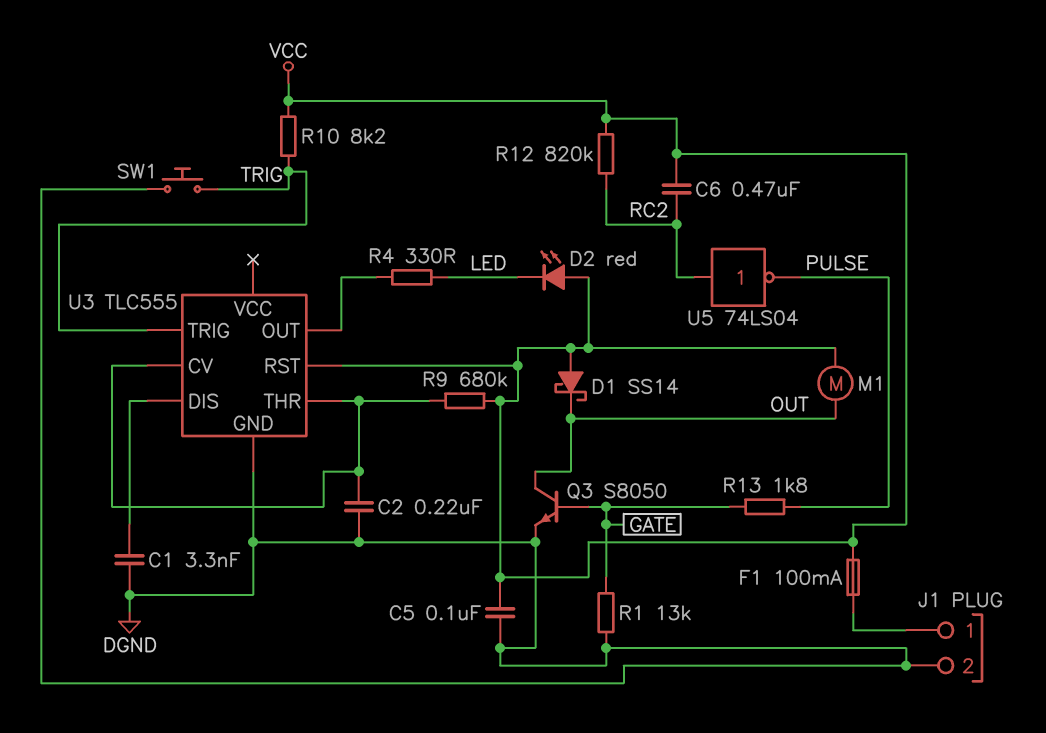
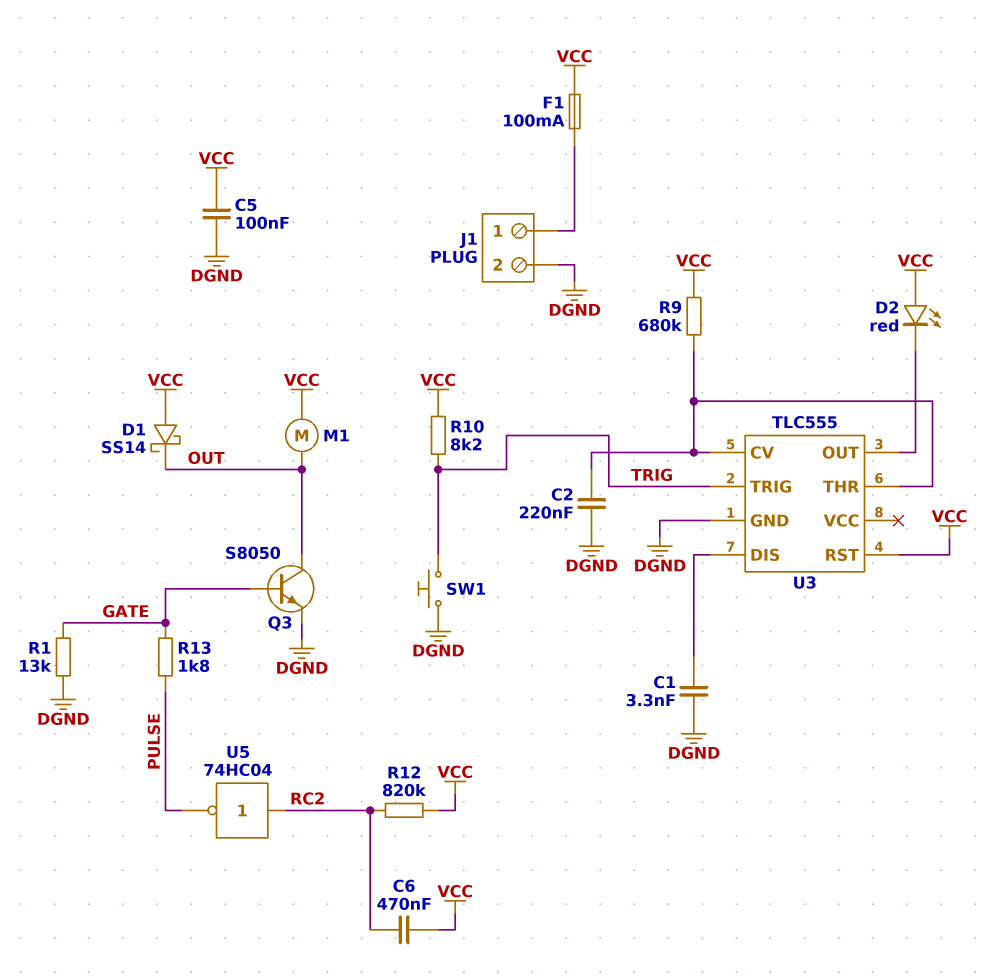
D2: LED red (A VCC, K LED) -> LED red (A VCC, K U3/OUT)
R4: 330 (LED, U3/OUT) -> none
U5: NOT 74LS04 (in RC2, out PULSE) -> NOT 74HC04 (in RC2, out PULSE)

